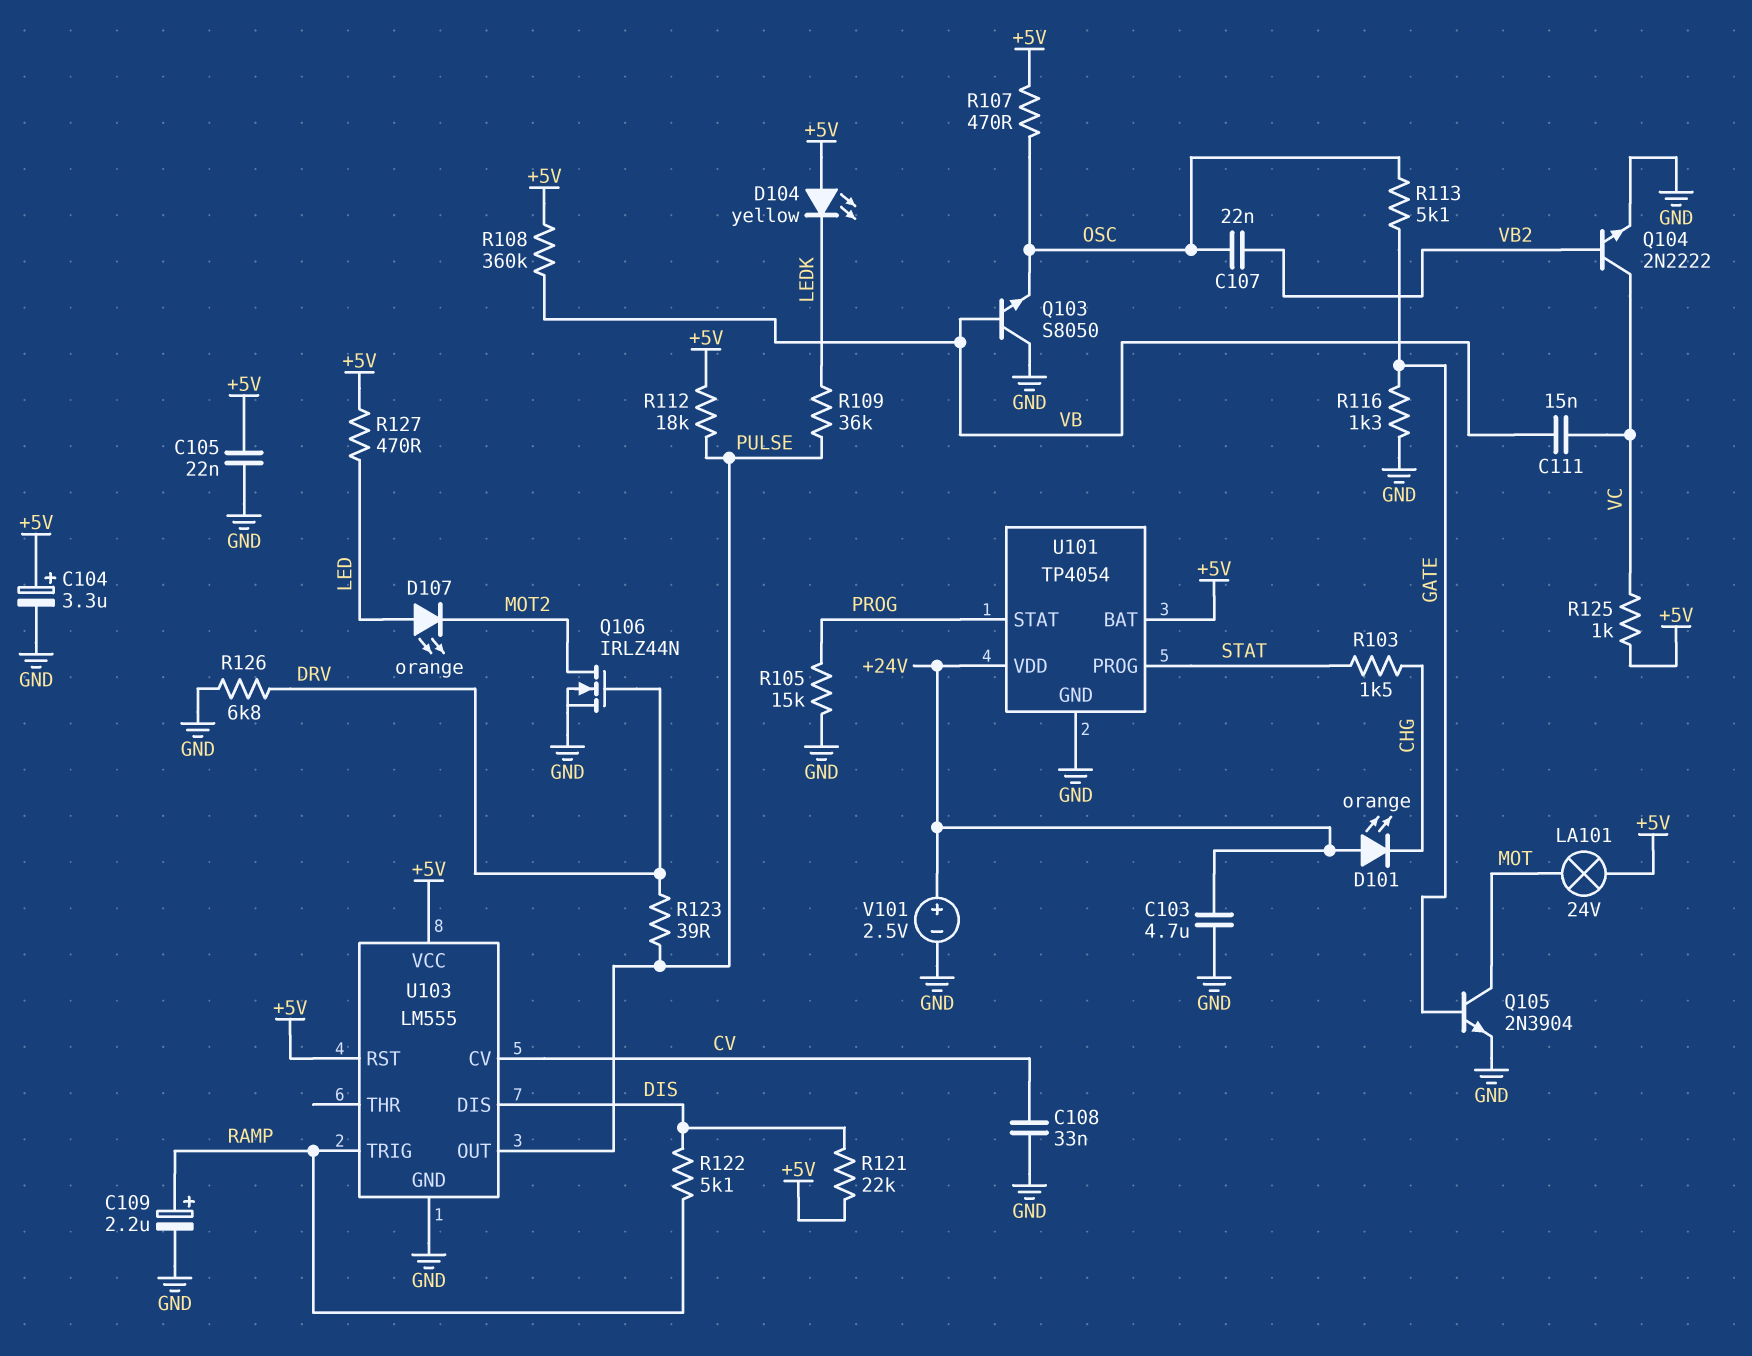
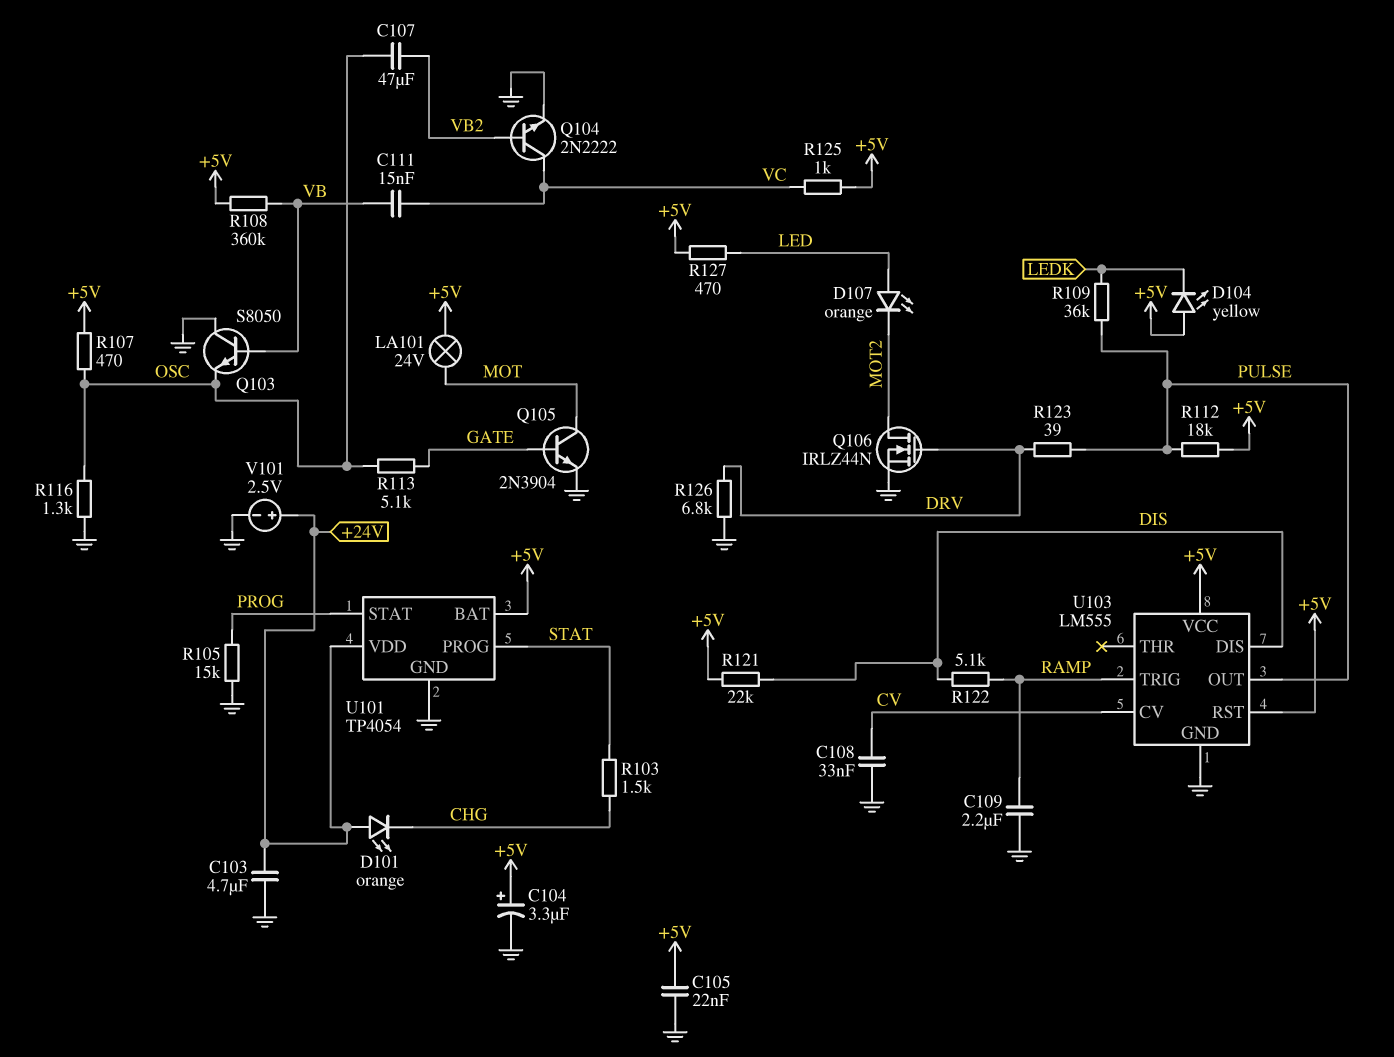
C107: 22nF (OSC, VB2) -> 47uF (OSC, VB2)
C109: 2.2uF (plus RAMP, minus GND) -> 2.2uF (GND, RAMP)
R116: 1.3k (GATE, GND) -> 1.3k (GND, OSC)

